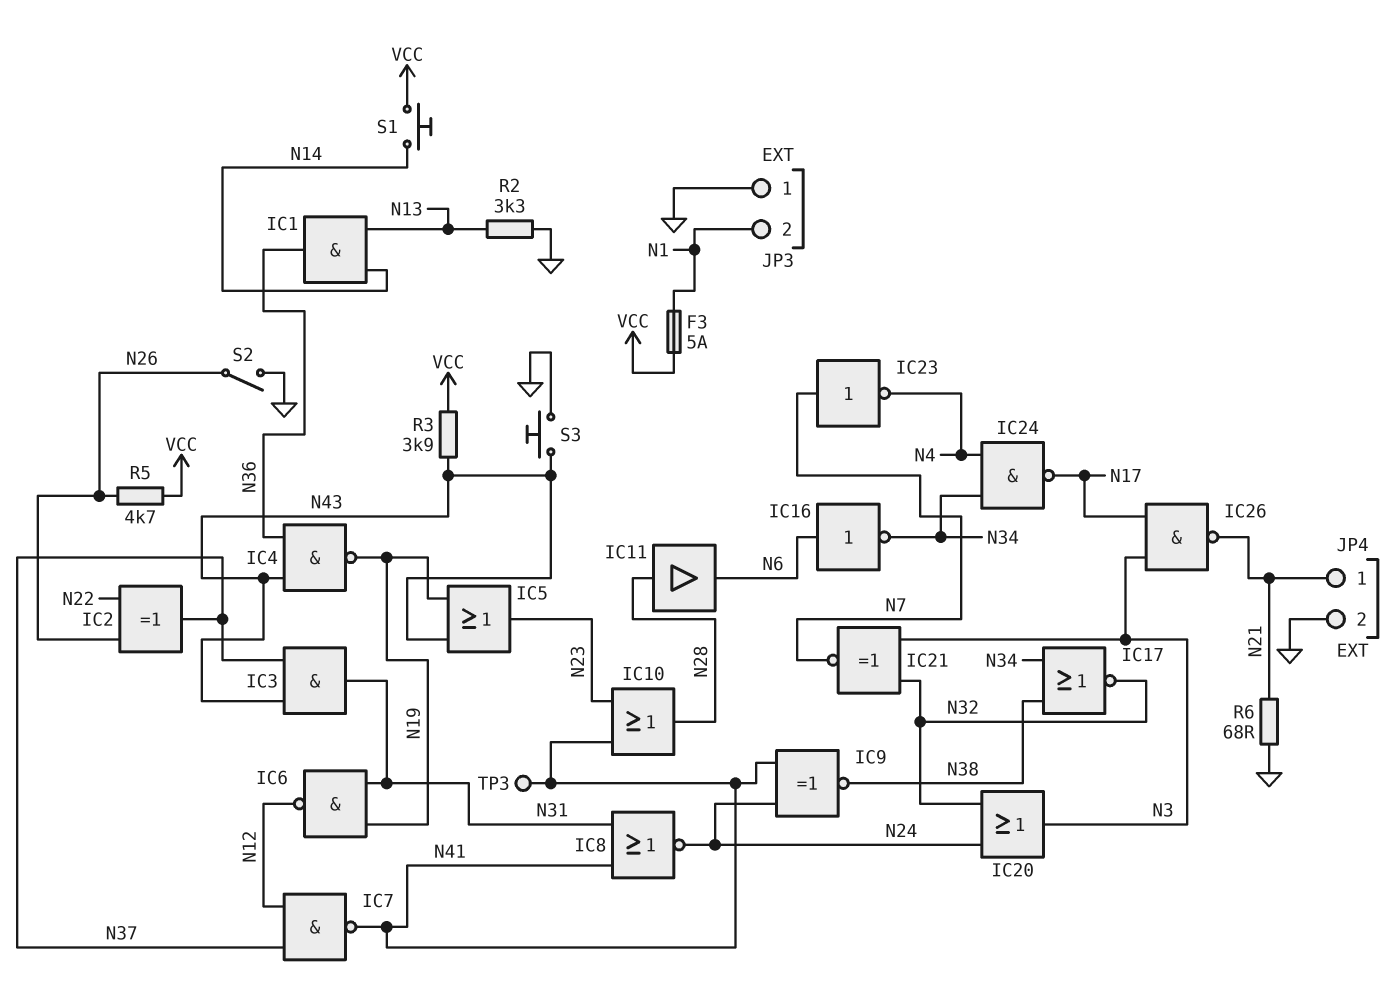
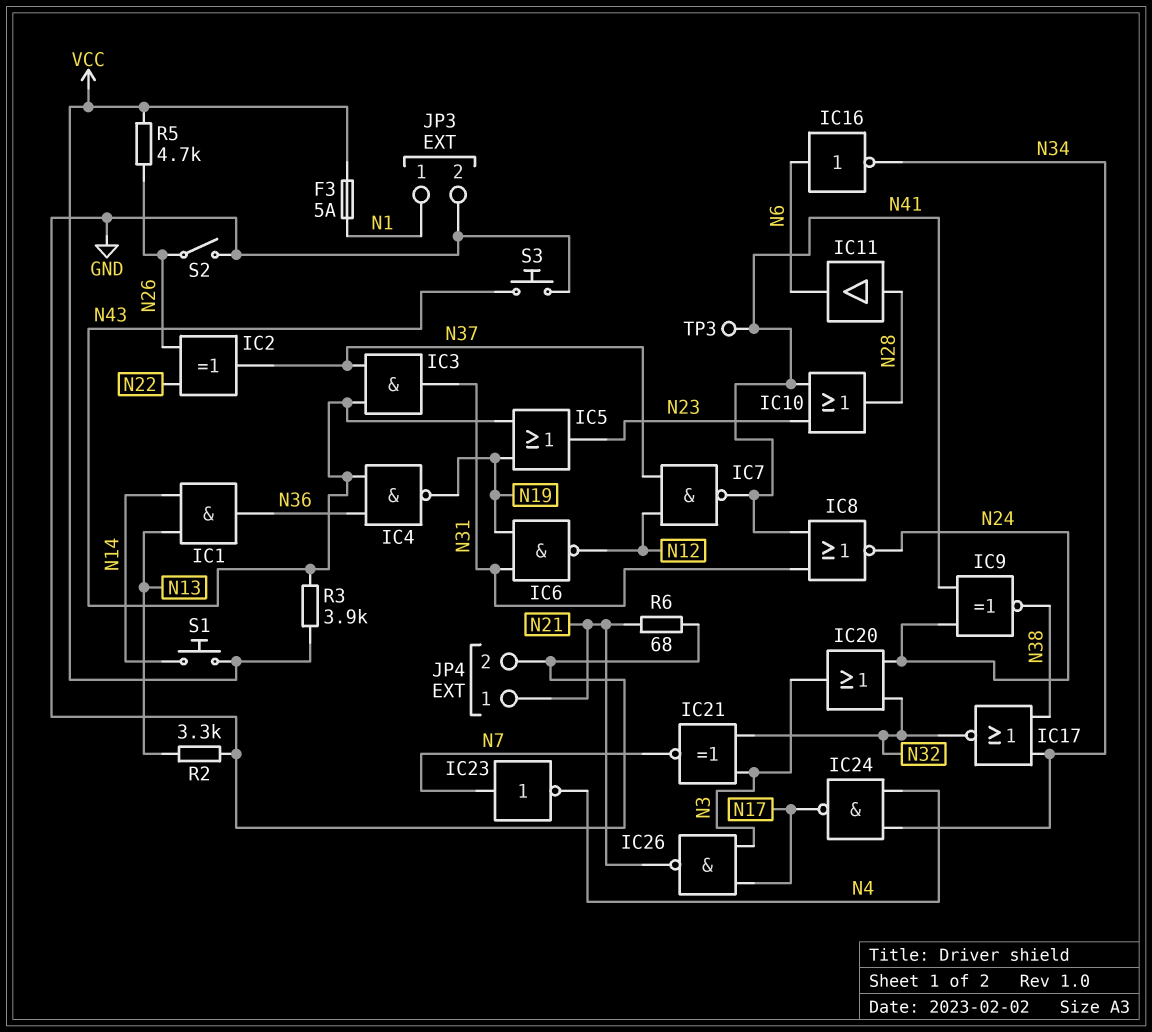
JP3 pin 1: GND -> N1
JP3 pin 2: N1 -> GND

